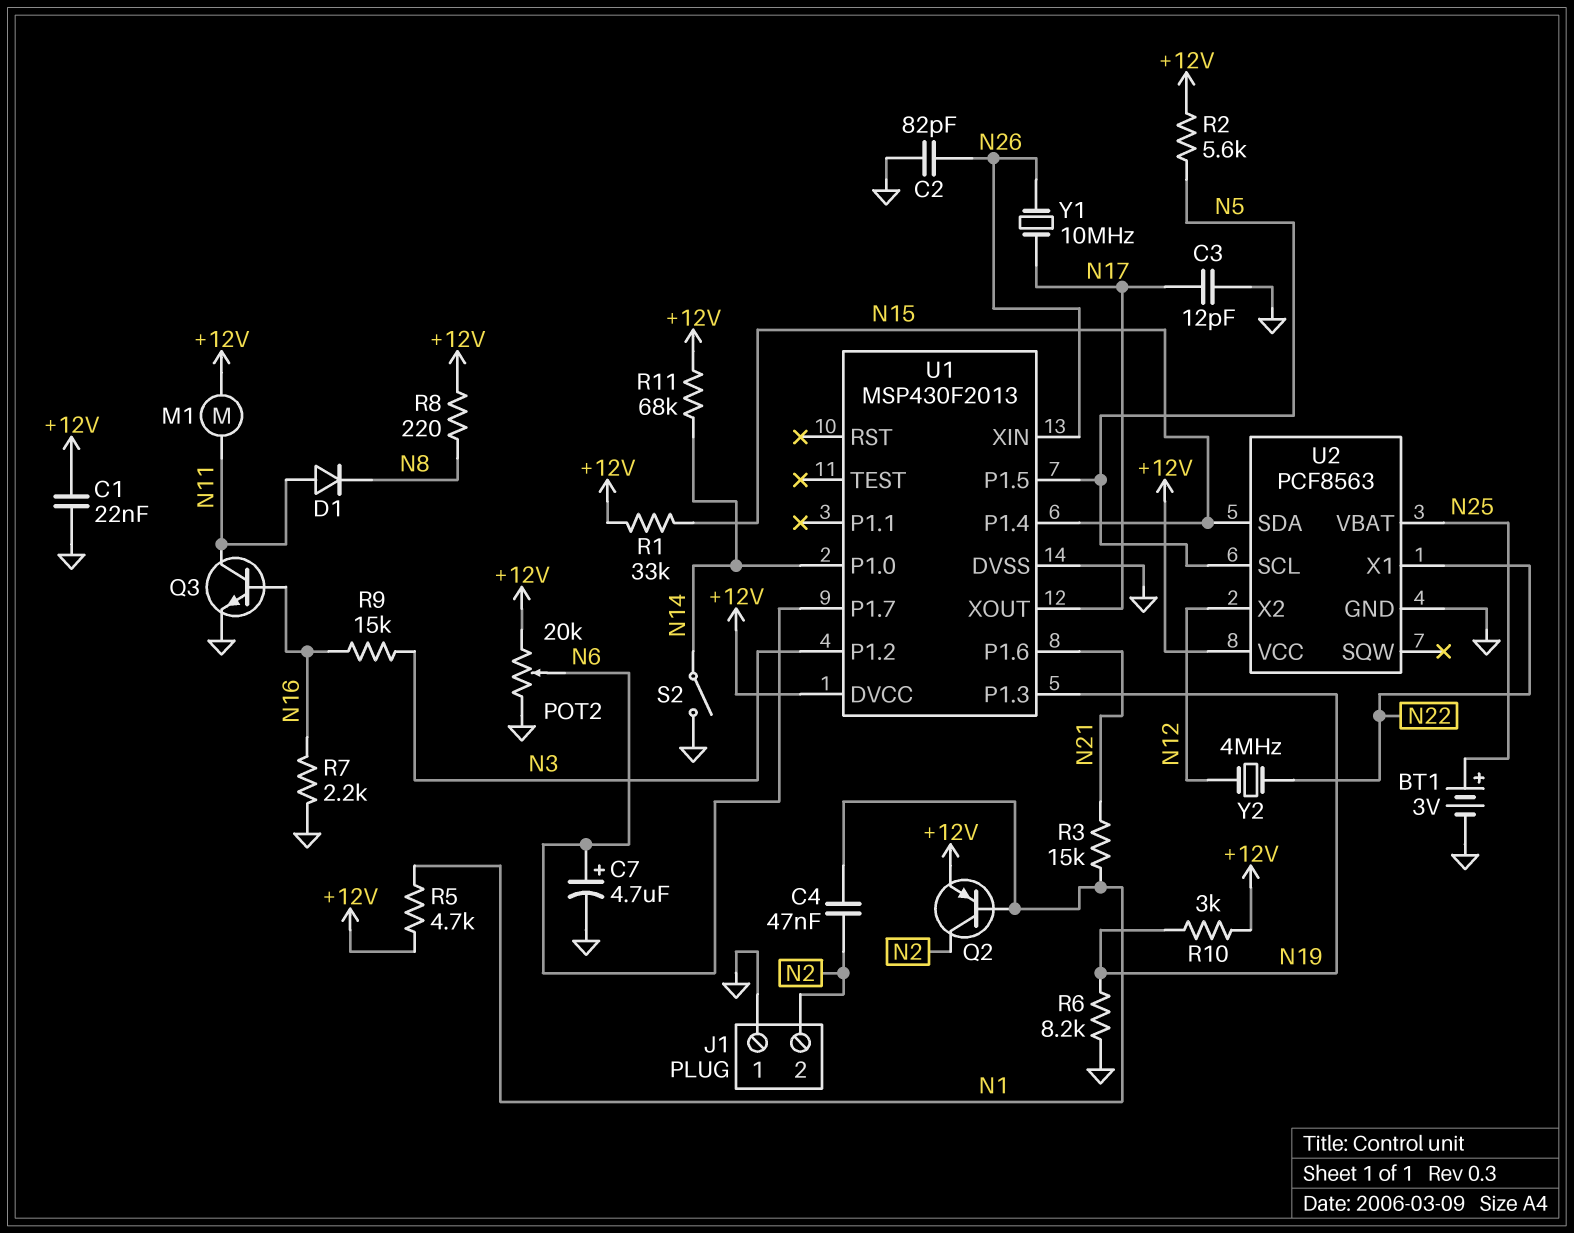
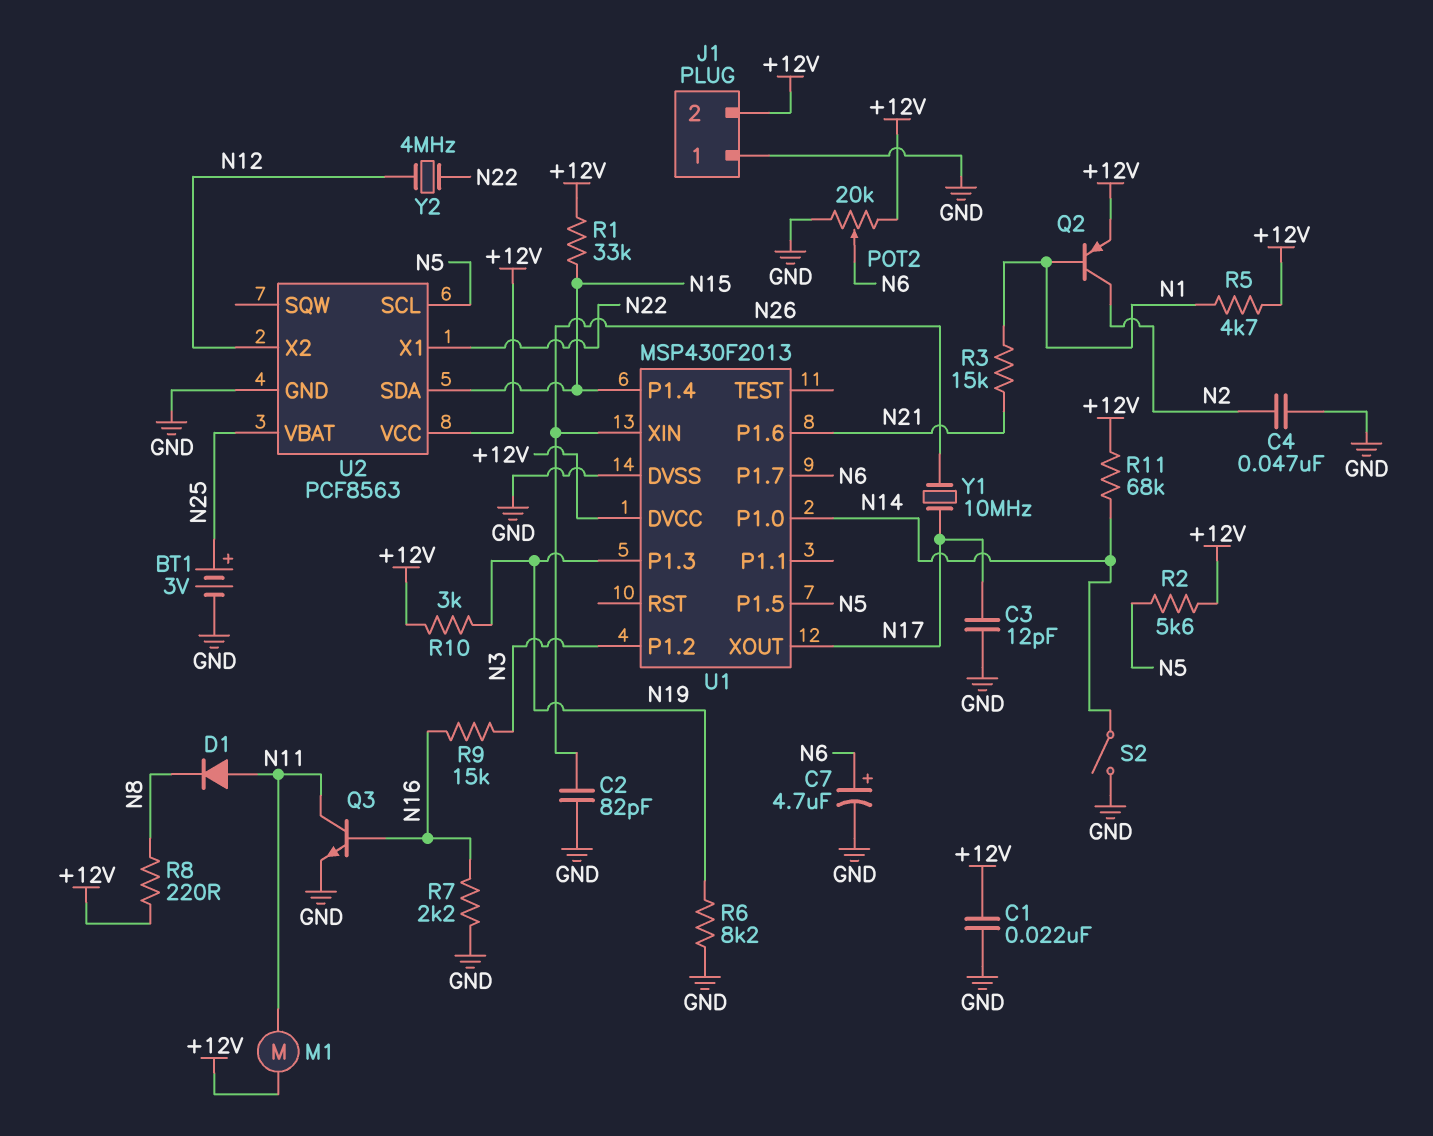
C4: 47nF (N1, N2) -> 47nF (GND, N2)
J1 pin 2: N2 -> +12V

